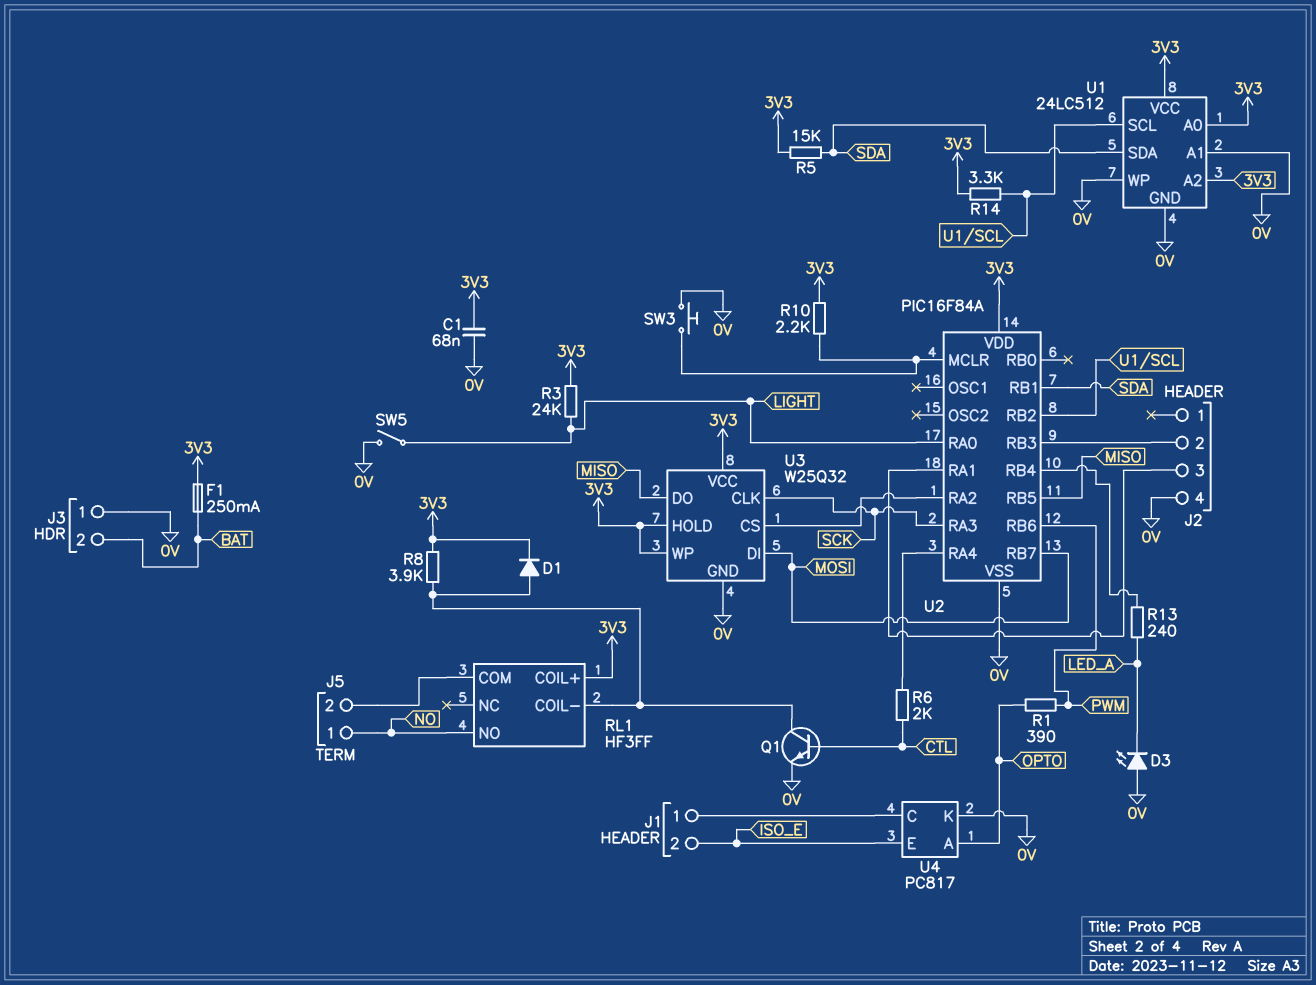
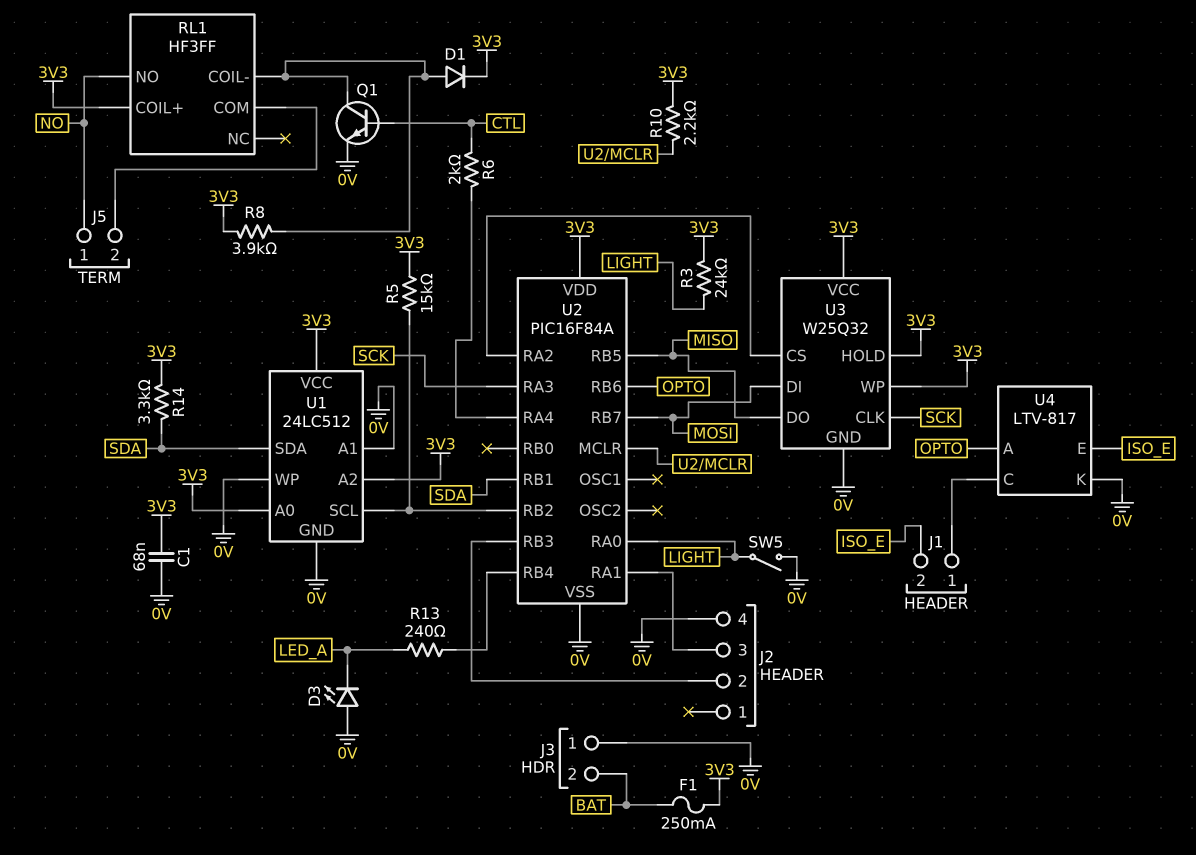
R1: 390 (OPTO, PWM) -> none
R5: 15k (3V3, SDA) -> 15k (3V3, U1/SCL)
R14: 3.3k (3V3, U1/SCL) -> 3.3k (3V3, SDA)
SW3: button (0V, U2/MCLR) -> none
U2 pin RB6: PWM -> OPTO
U4: PC817 -> LTV-817

